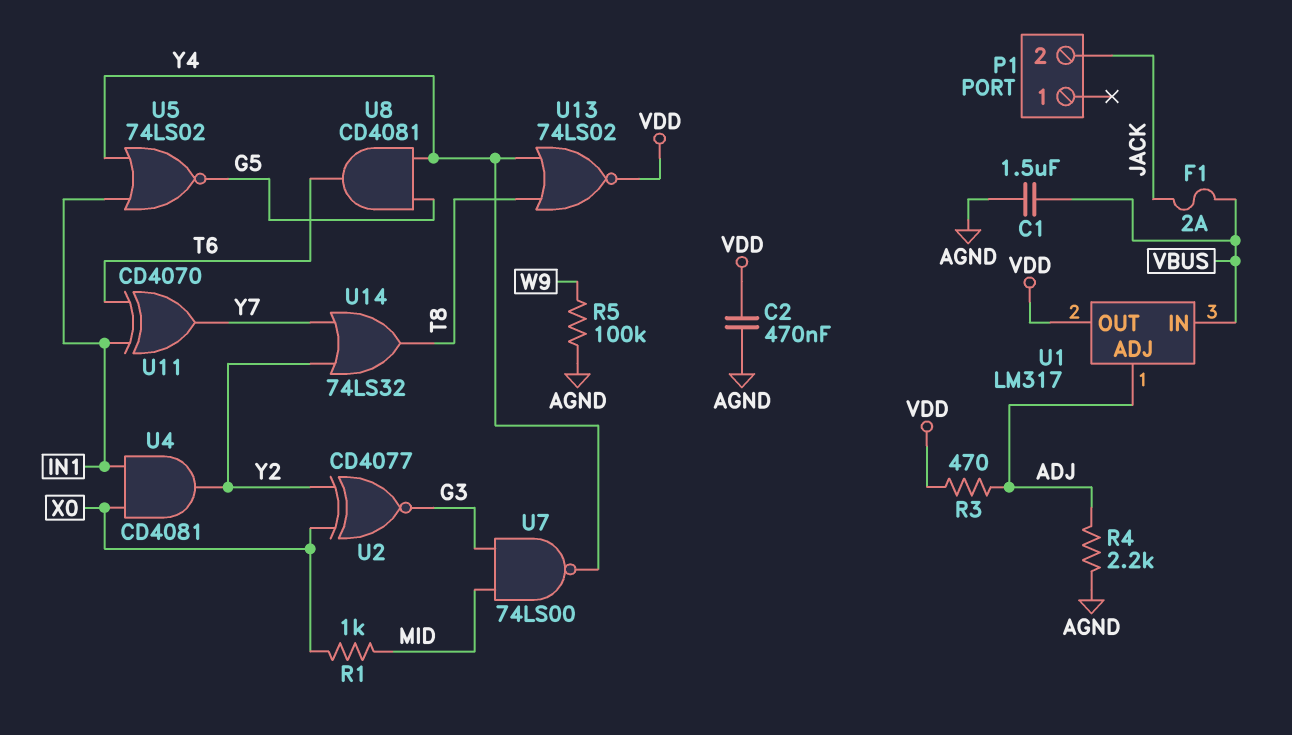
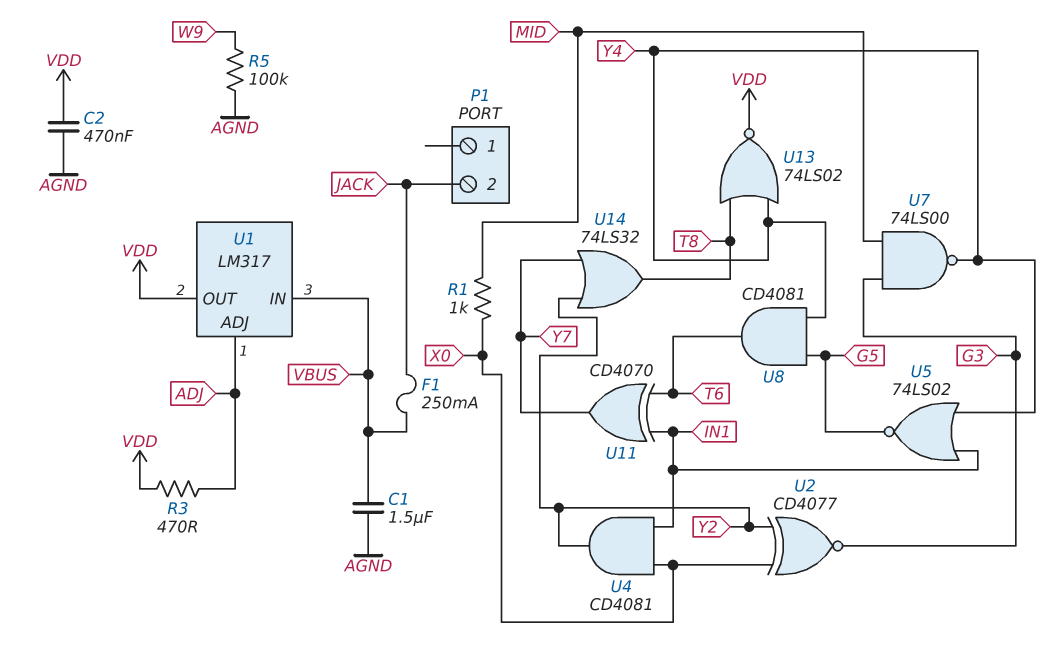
F1: 2A (JACK, VBUS) -> 250mA (JACK, VBUS)
R4: 2.2k (ADJ, AGND) -> none

